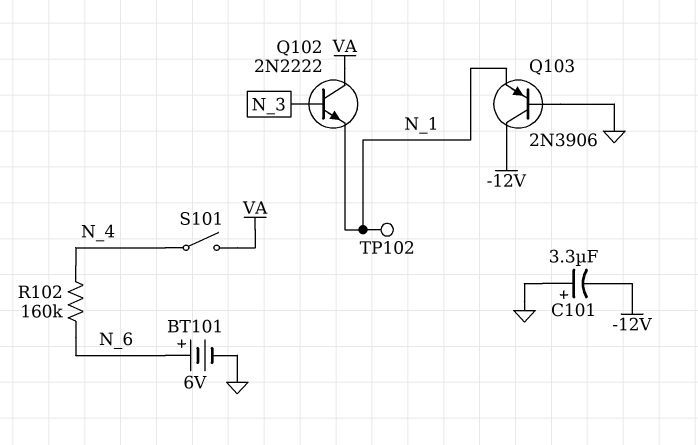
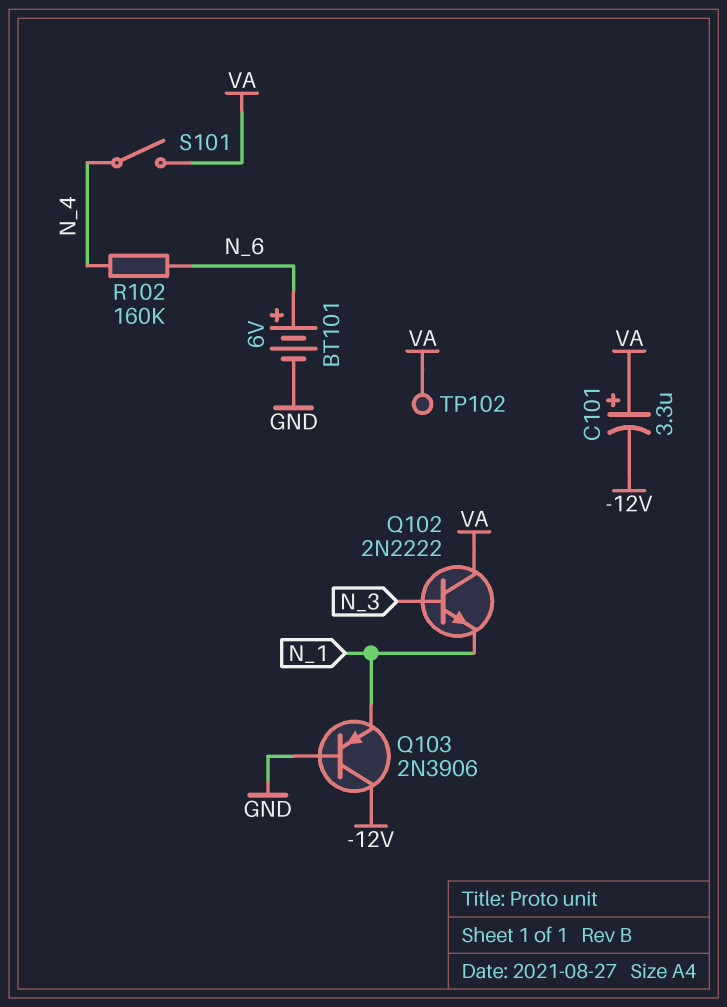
C101: 3.3uF (plus GND, minus -12V) -> 3.3uF (plus VA, minus -12V)
TP102: test point (N_1) -> test point (VA)

